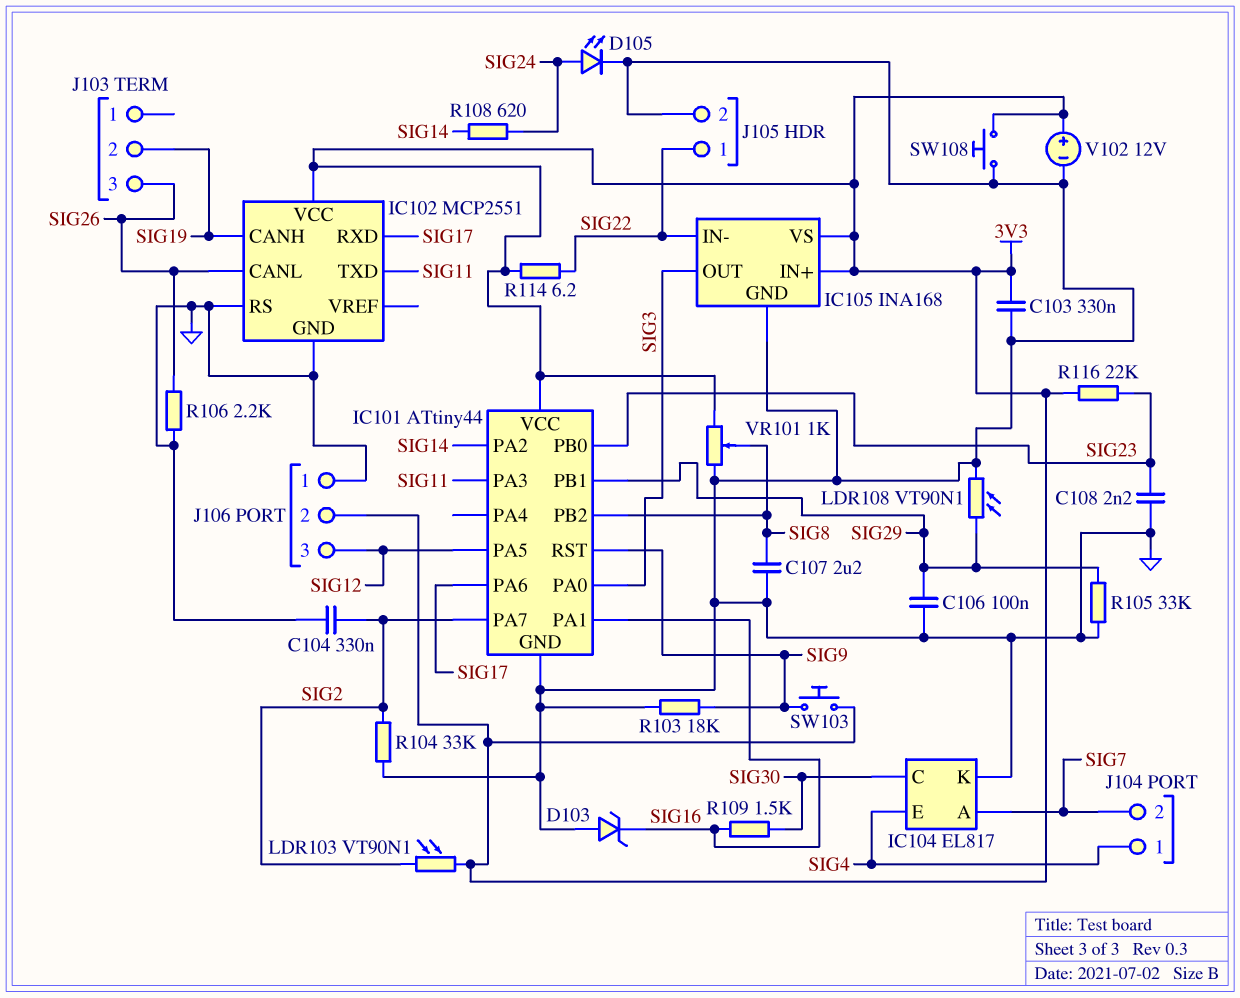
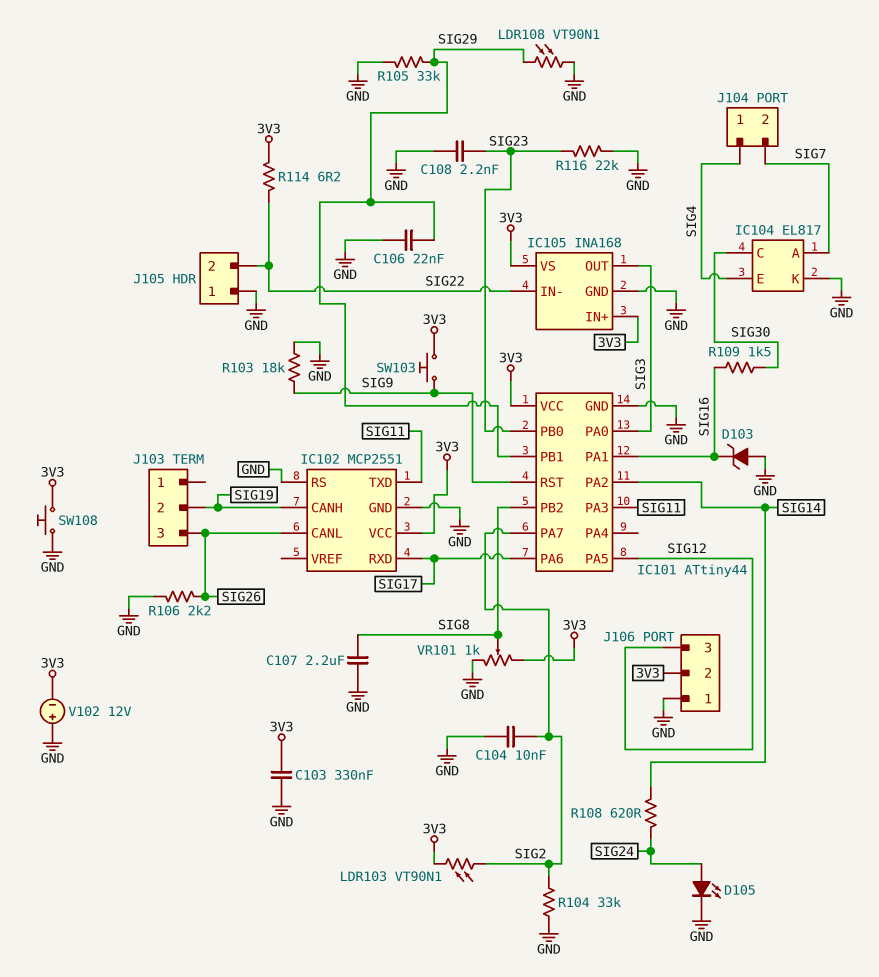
C104: 330nF (GND, SIG2) -> 10nF (GND, SIG2)
C106: 100nF (GND, SIG29) -> 22nF (GND, SIG29)
J105 pin 1: SIG22 -> GND
J105 pin 2: GND -> SIG22
R116: 22k (3V3, SIG23) -> 22k (GND, SIG23)
V102: 12V (plus 3V3, minus GND) -> 12V (plus GND, minus 3V3)

